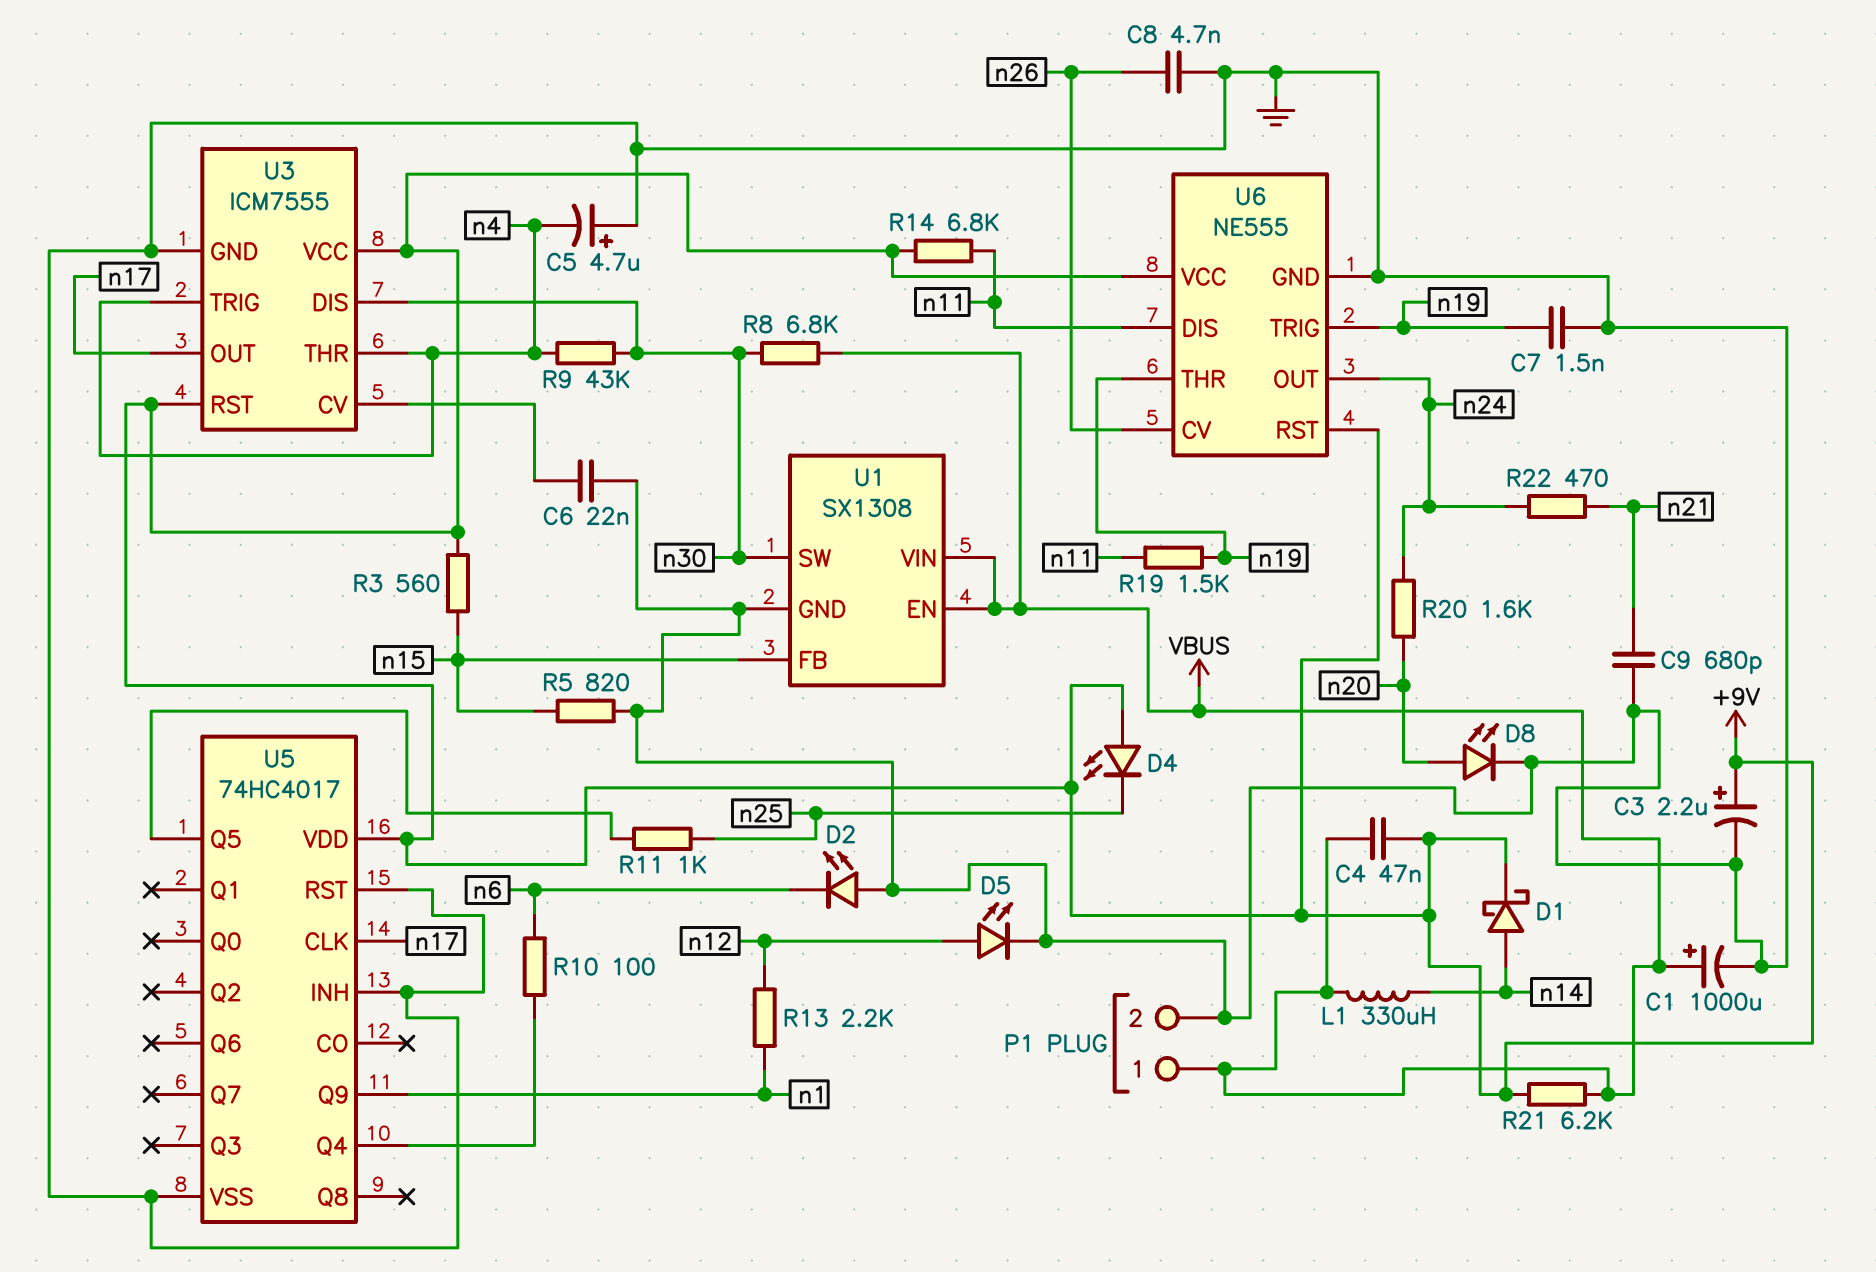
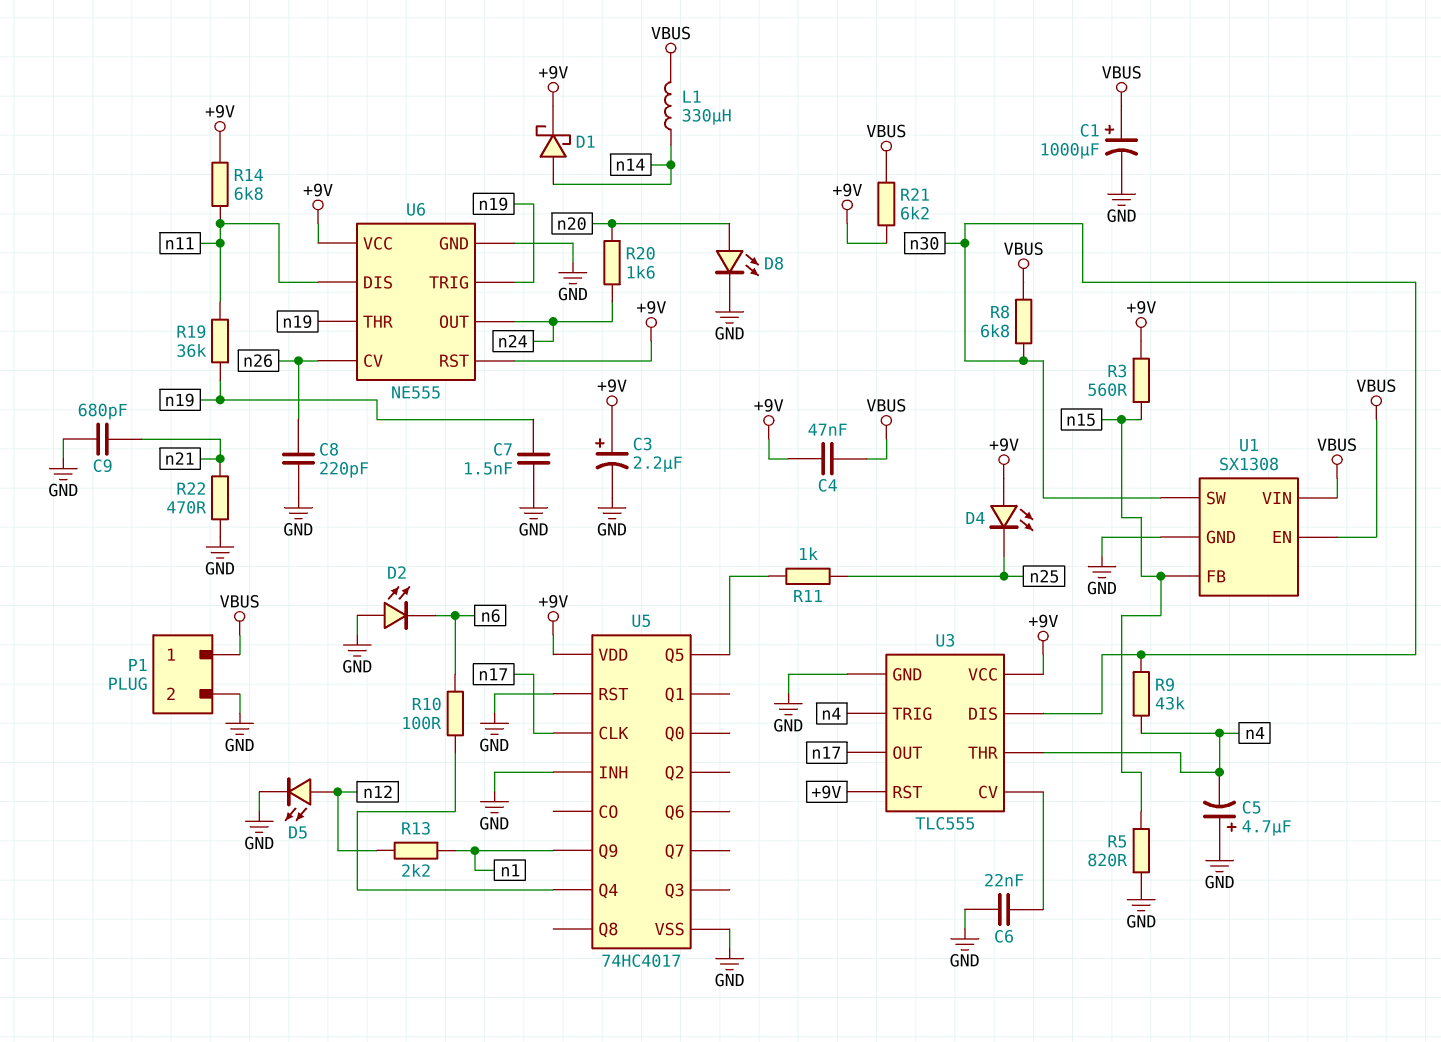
C8: 4.7nF (GND, n26) -> 220pF (GND, n26)
R19: 1.5k (n11, n19) -> 36k (n11, n19)
R22: 470 (n21, n24) -> 470 (GND, n21)
U3: ICM7555 -> TLC555

